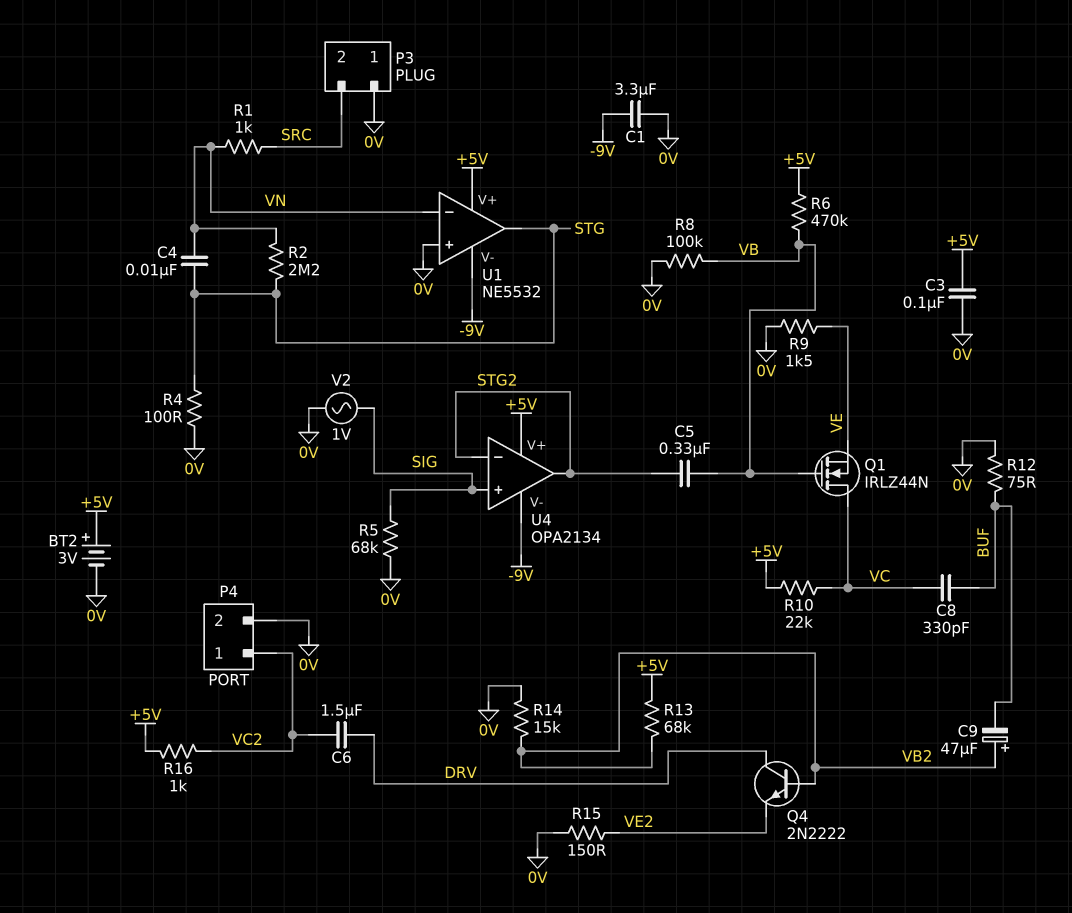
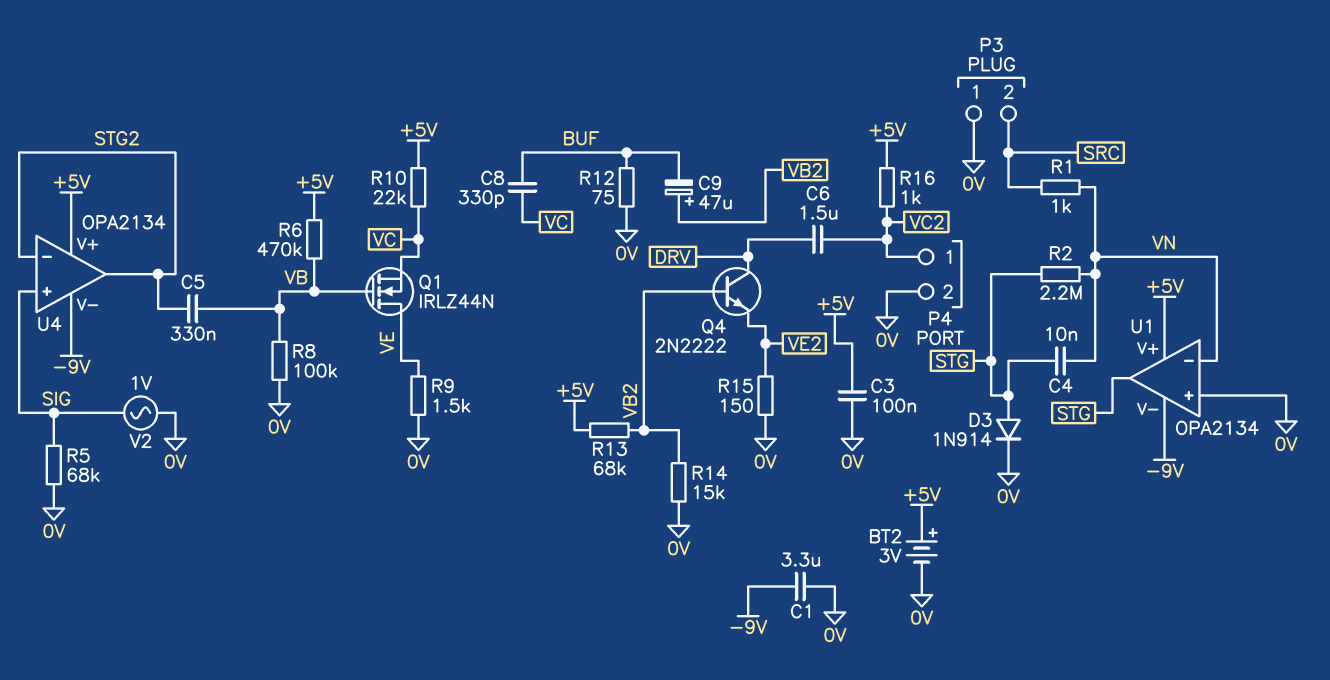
D3: none -> diode 1N914 (A STG, K 0V)
Q1: NMOS IRLZ44N (G VB, D VC, S VE) -> NMOS IRLZ44N (G VB, D VE, S VC)
R4: 100 (0V, STG) -> none
U1: NE5532 -> OPA2134

